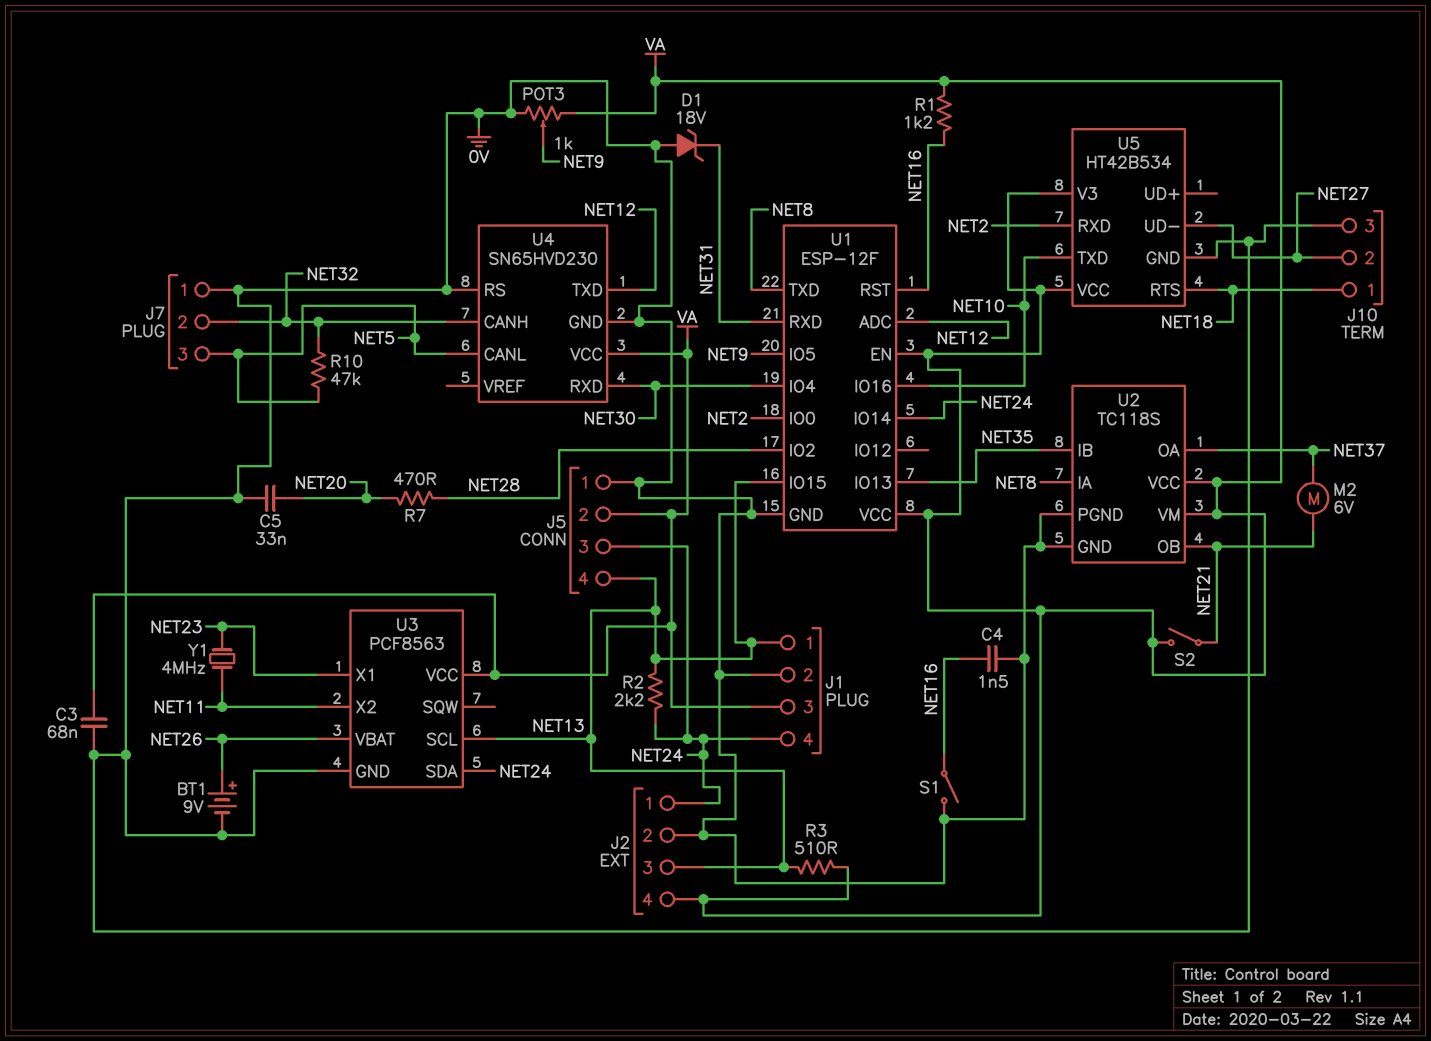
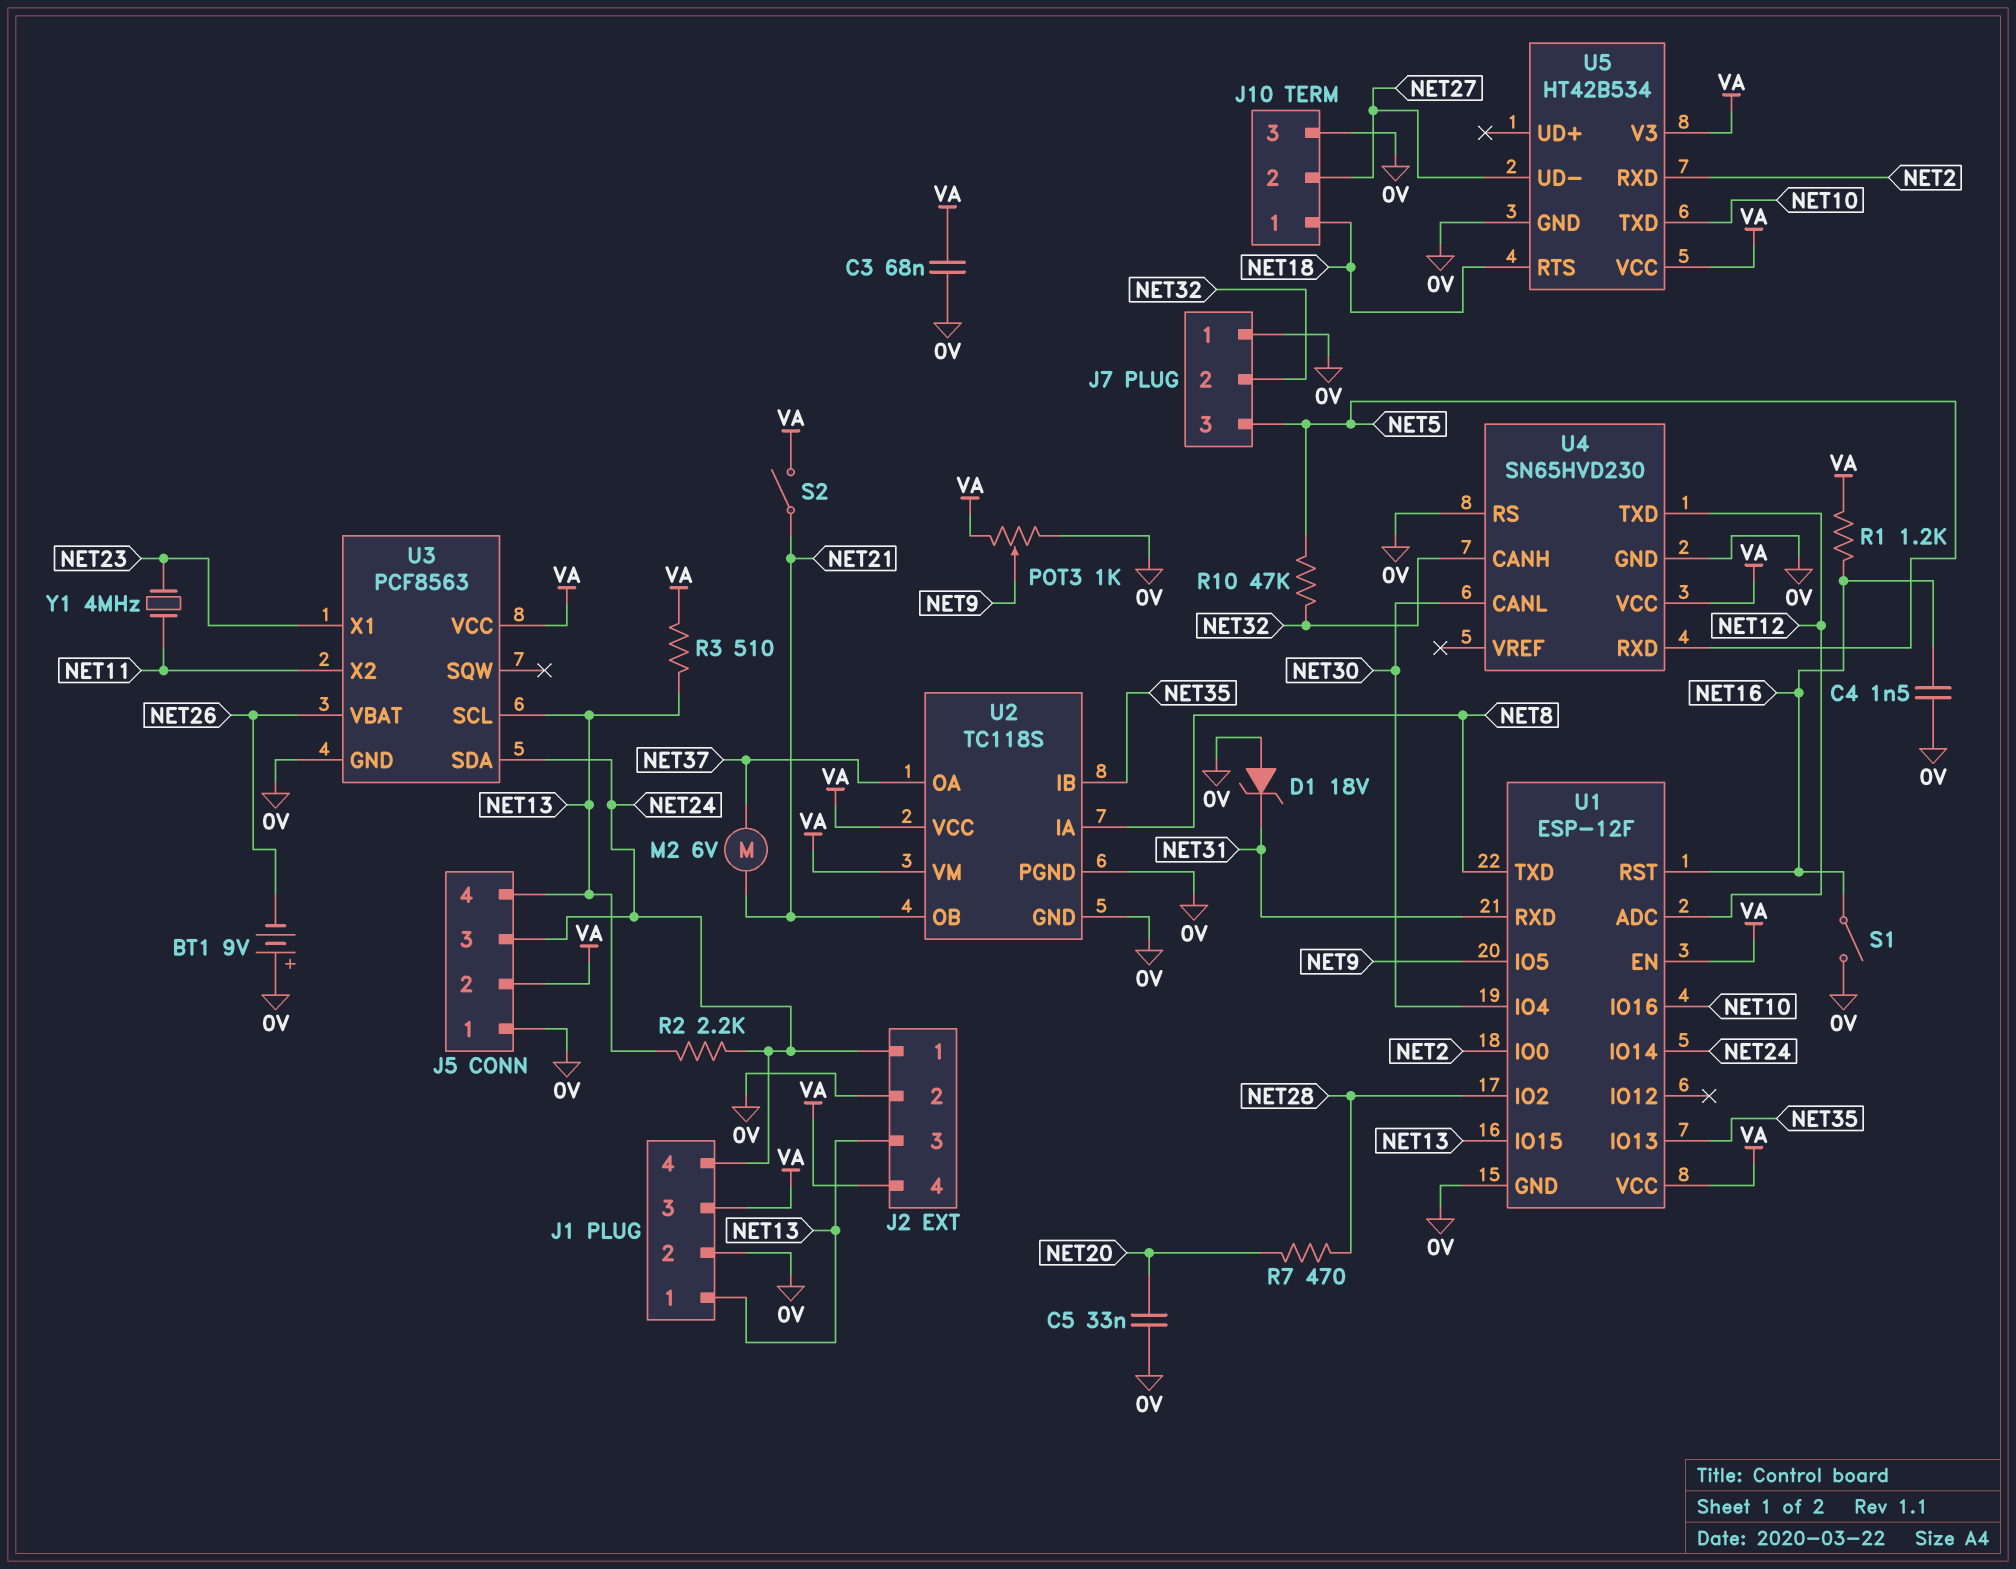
BT1: 9V (plus NET26, minus 0V) -> 9V (plus 0V, minus NET26)
U4 pin CANL: NET5 -> NET30
U4 pin RXD: NET30 -> NET5

